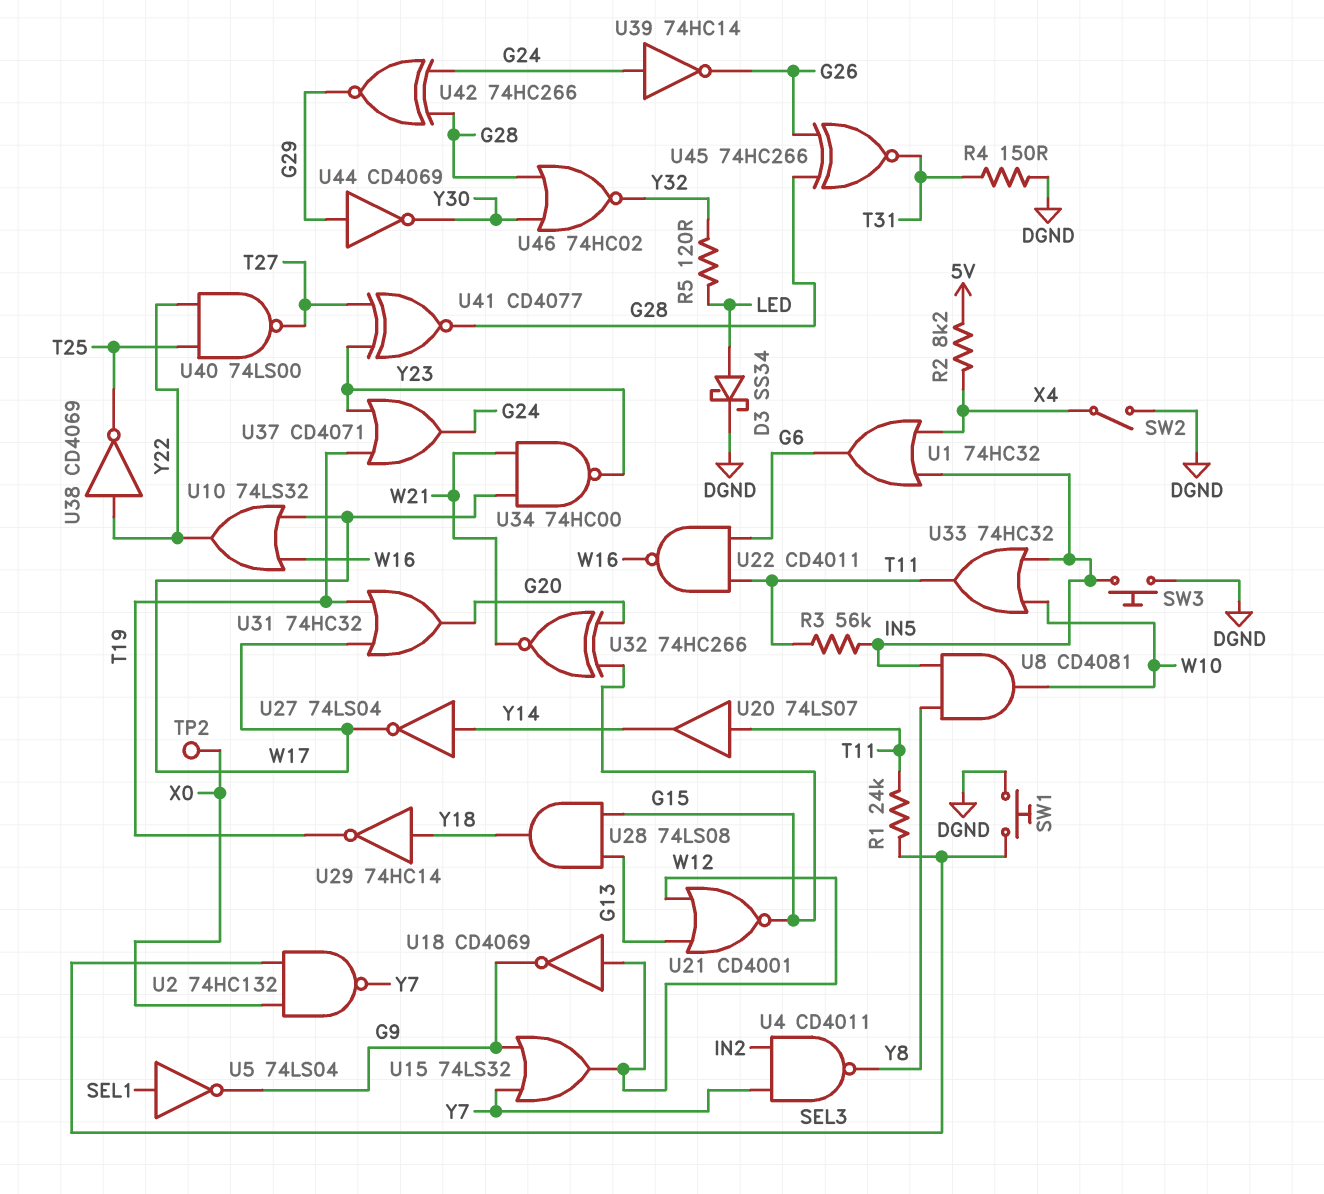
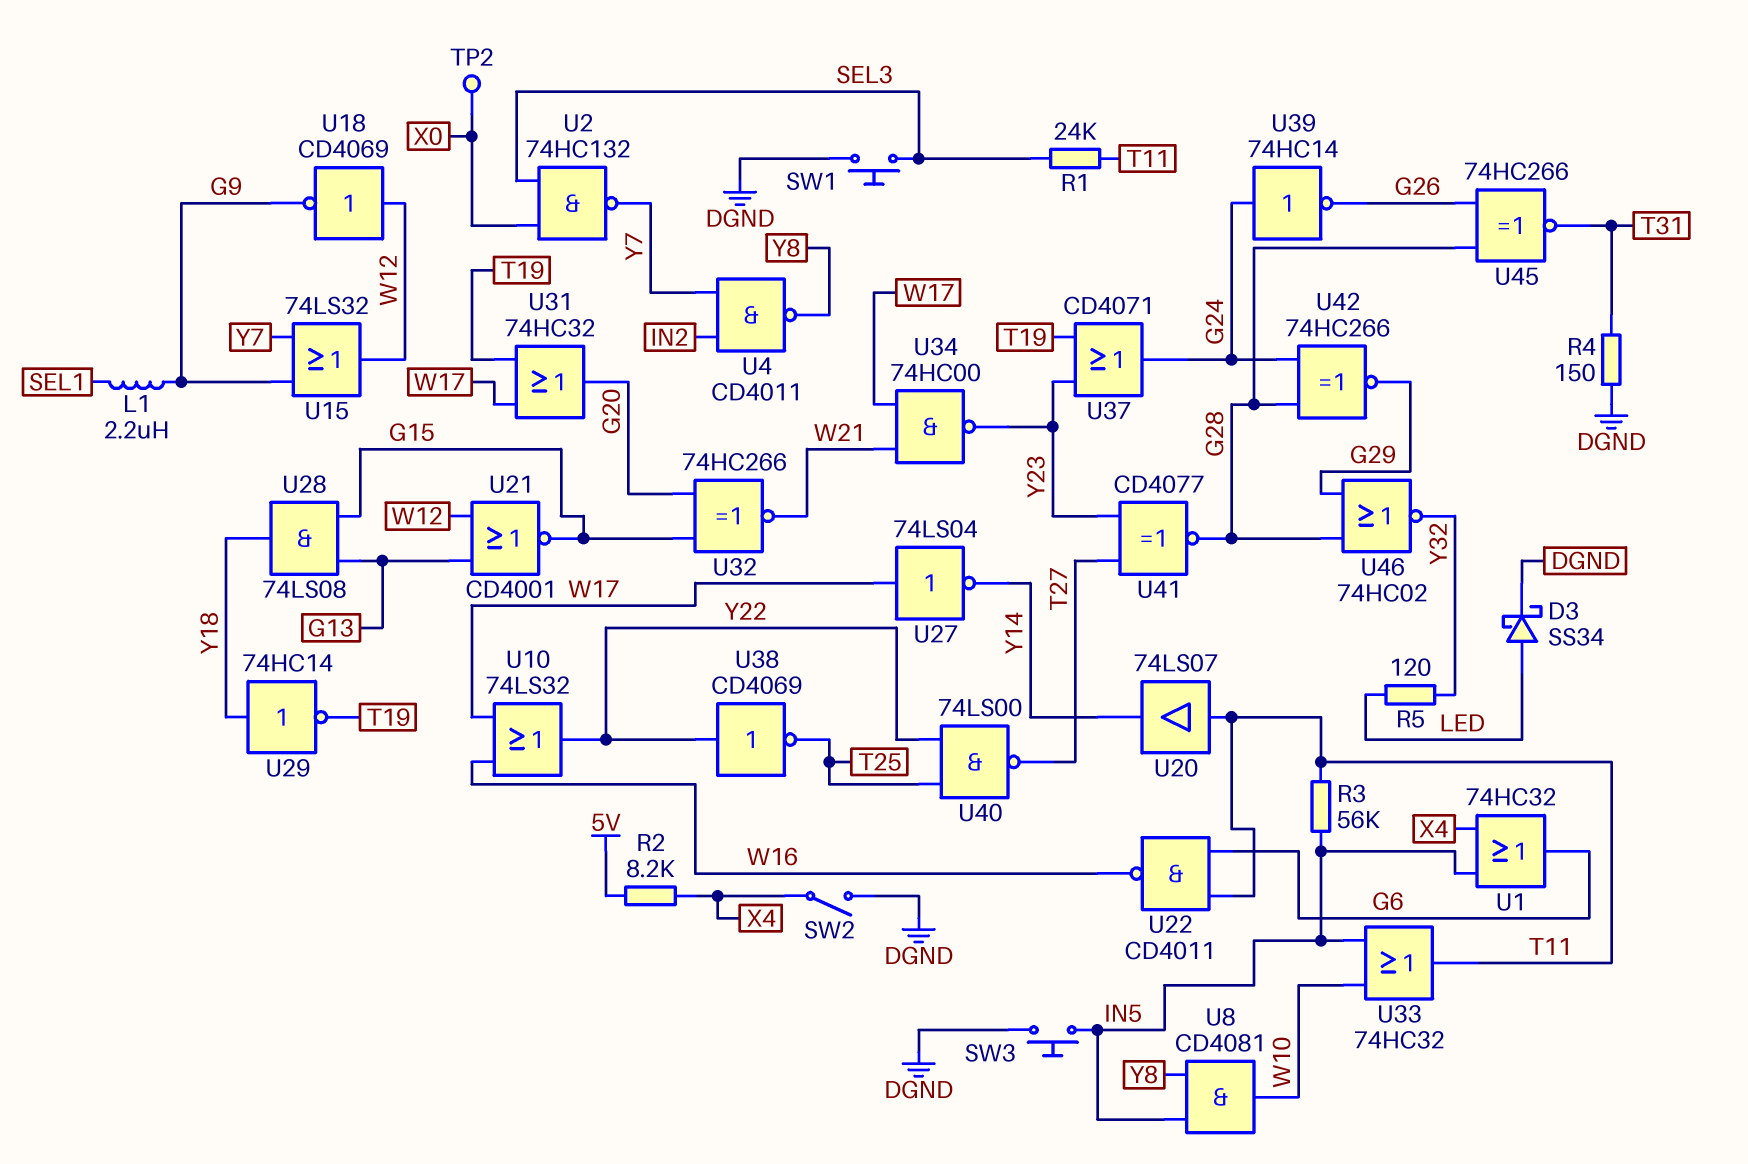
L1: none -> 2.2uH (G9, SEL1)
U5: NOT 74LS04 (in SEL1, out G9) -> none
U27: NOT 74LS04 (in Y14, out W17) -> NOT 74LS04 (in W17, out Y14)
U44: NOT CD4069 (in G29, out Y30) -> none
U46: NOR 74HC02 (in G28, in Y30, out Y32) -> NOR 74HC02 (in G28, in G29, out Y32)

